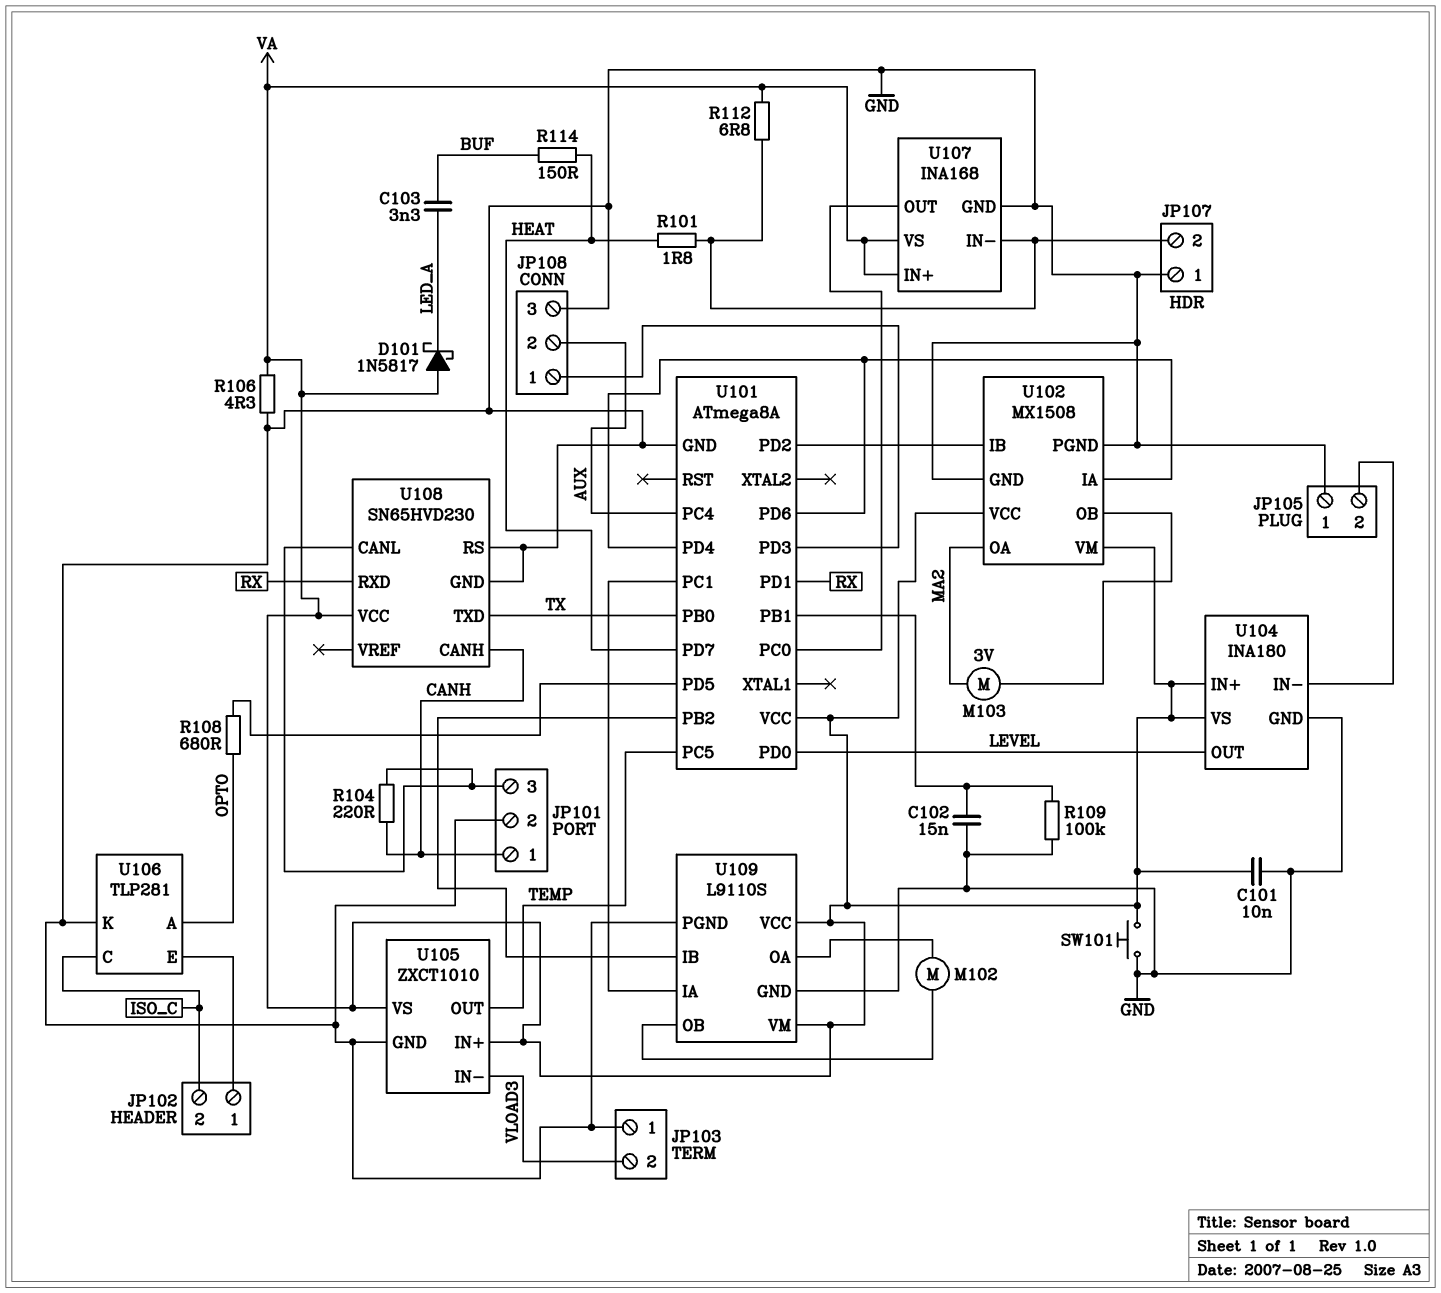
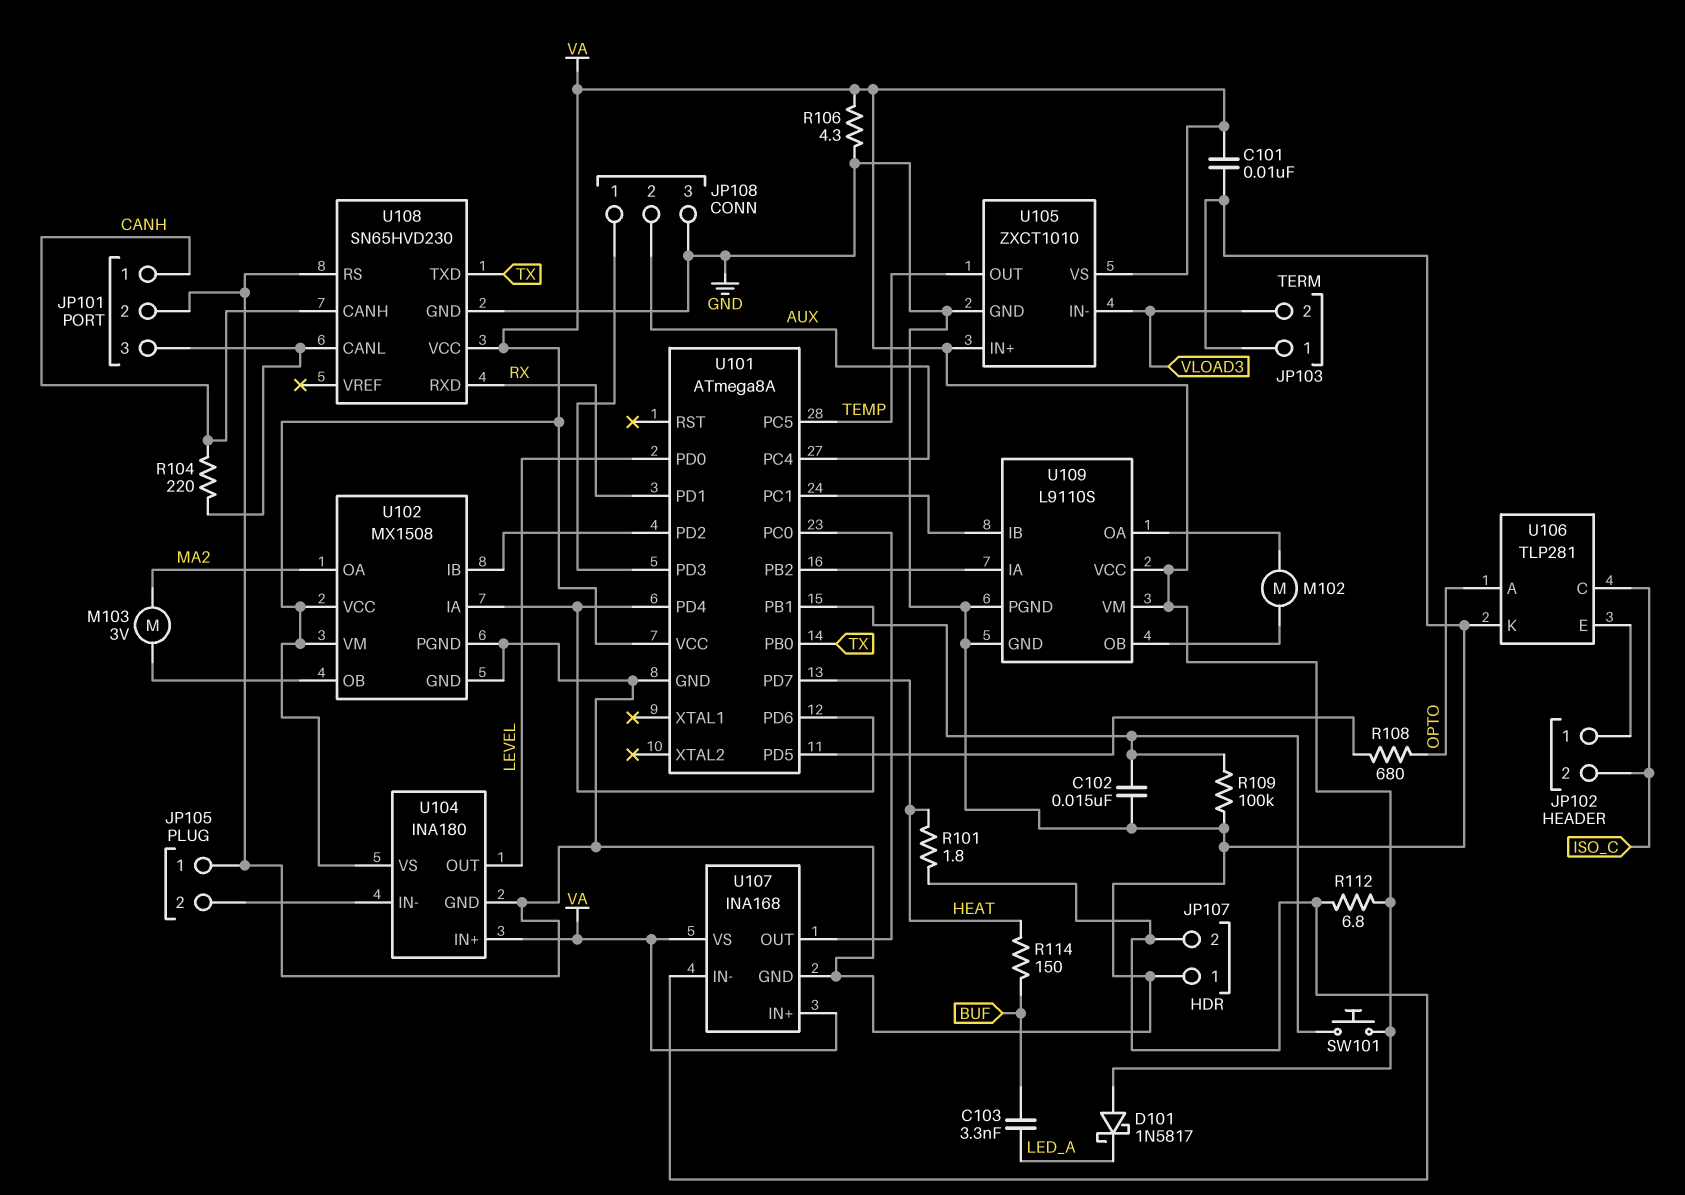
SW101: button (GND, VA) -> button (U101/PB1, VA)
U109 pin IA: U101/PC1 -> U101/PB2
U109 pin IB: U101/PB2 -> U101/PC1

